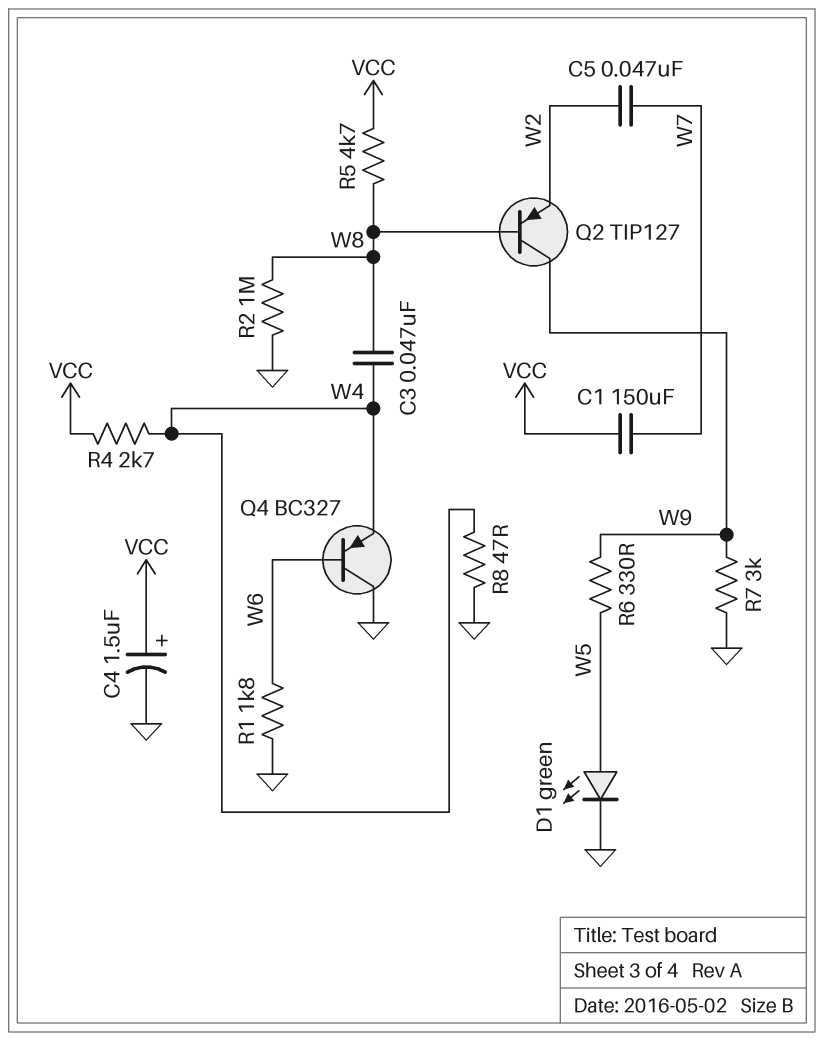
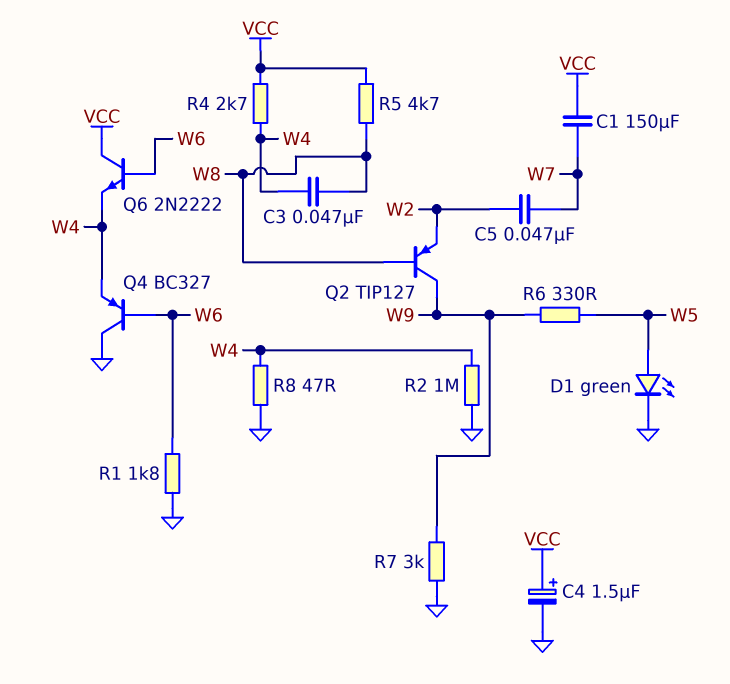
Q6: none -> NPN 2N2222 (B W6, C VCC, E W4)
R2: 1M (GND, W8) -> 1M (GND, W4)

